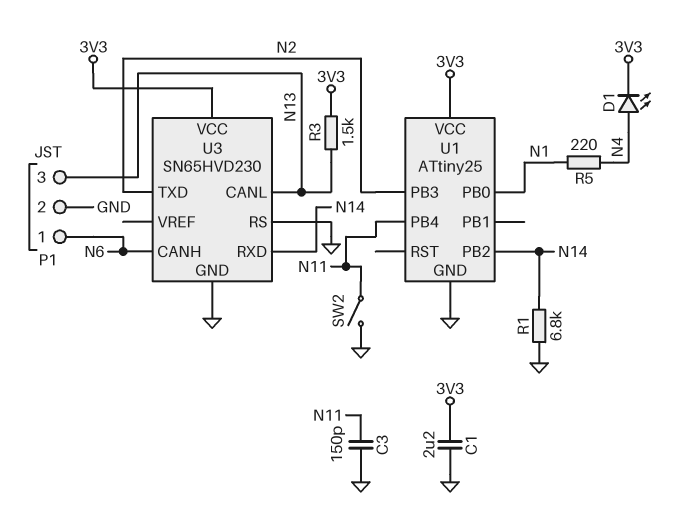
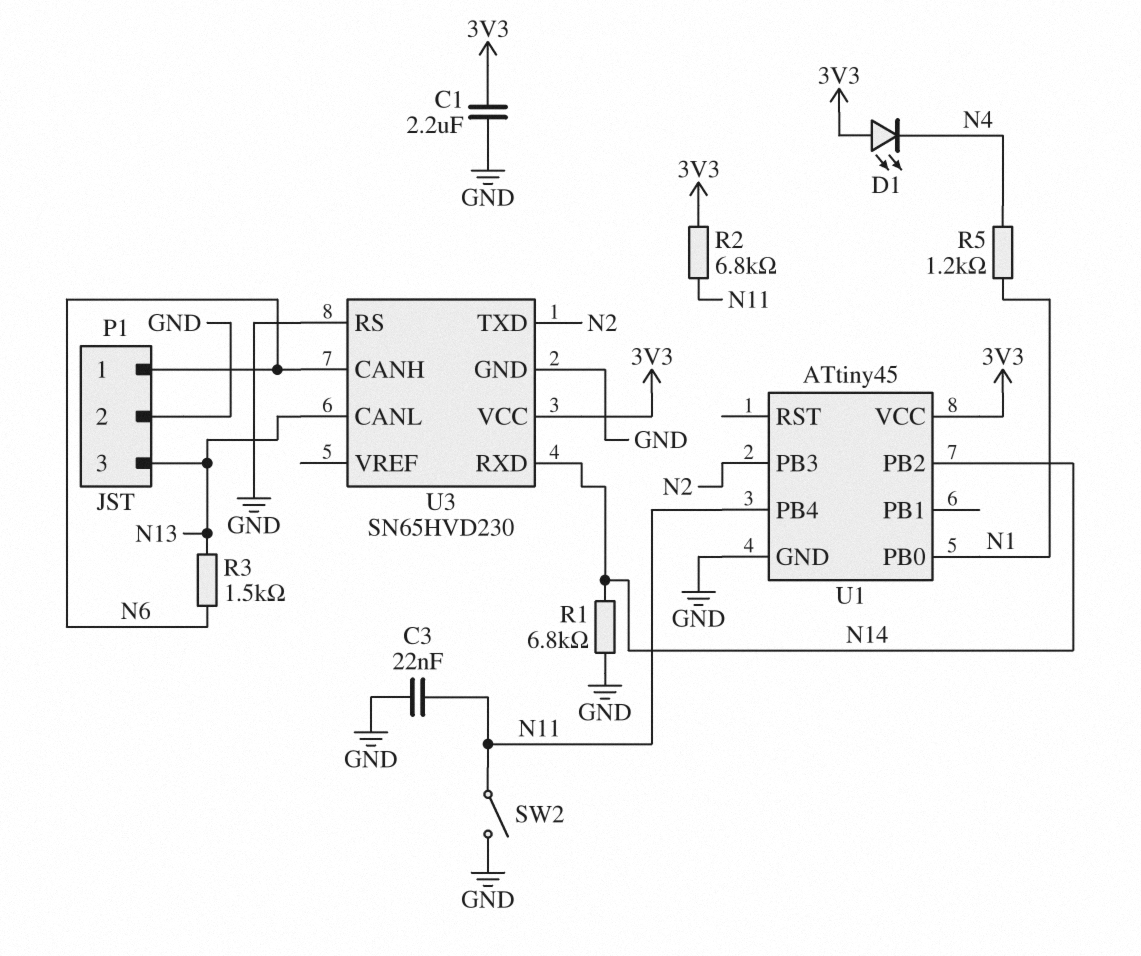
C3: 150pF (GND, N11) -> 22nF (GND, N11)
D1: LED (A N4, K 3V3) -> LED (A 3V3, K N4)
R2: none -> 6.8k (3V3, N11)
R3: 1.5k (3V3, N13) -> 1.5k (N6, N13)
R5: 220 (N1, N4) -> 1.2k (N1, N4)
U1: ATtiny25 -> ATtiny45

